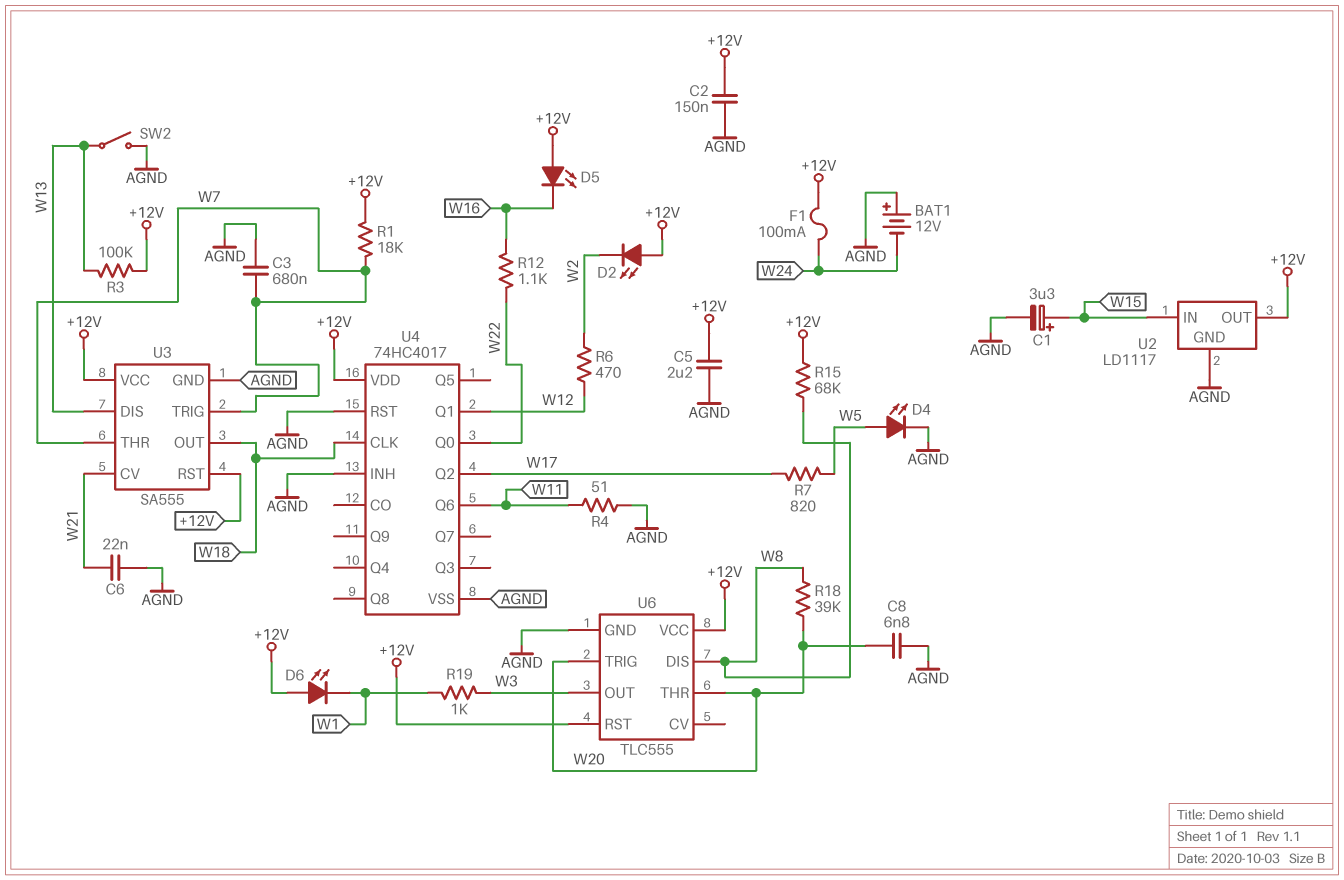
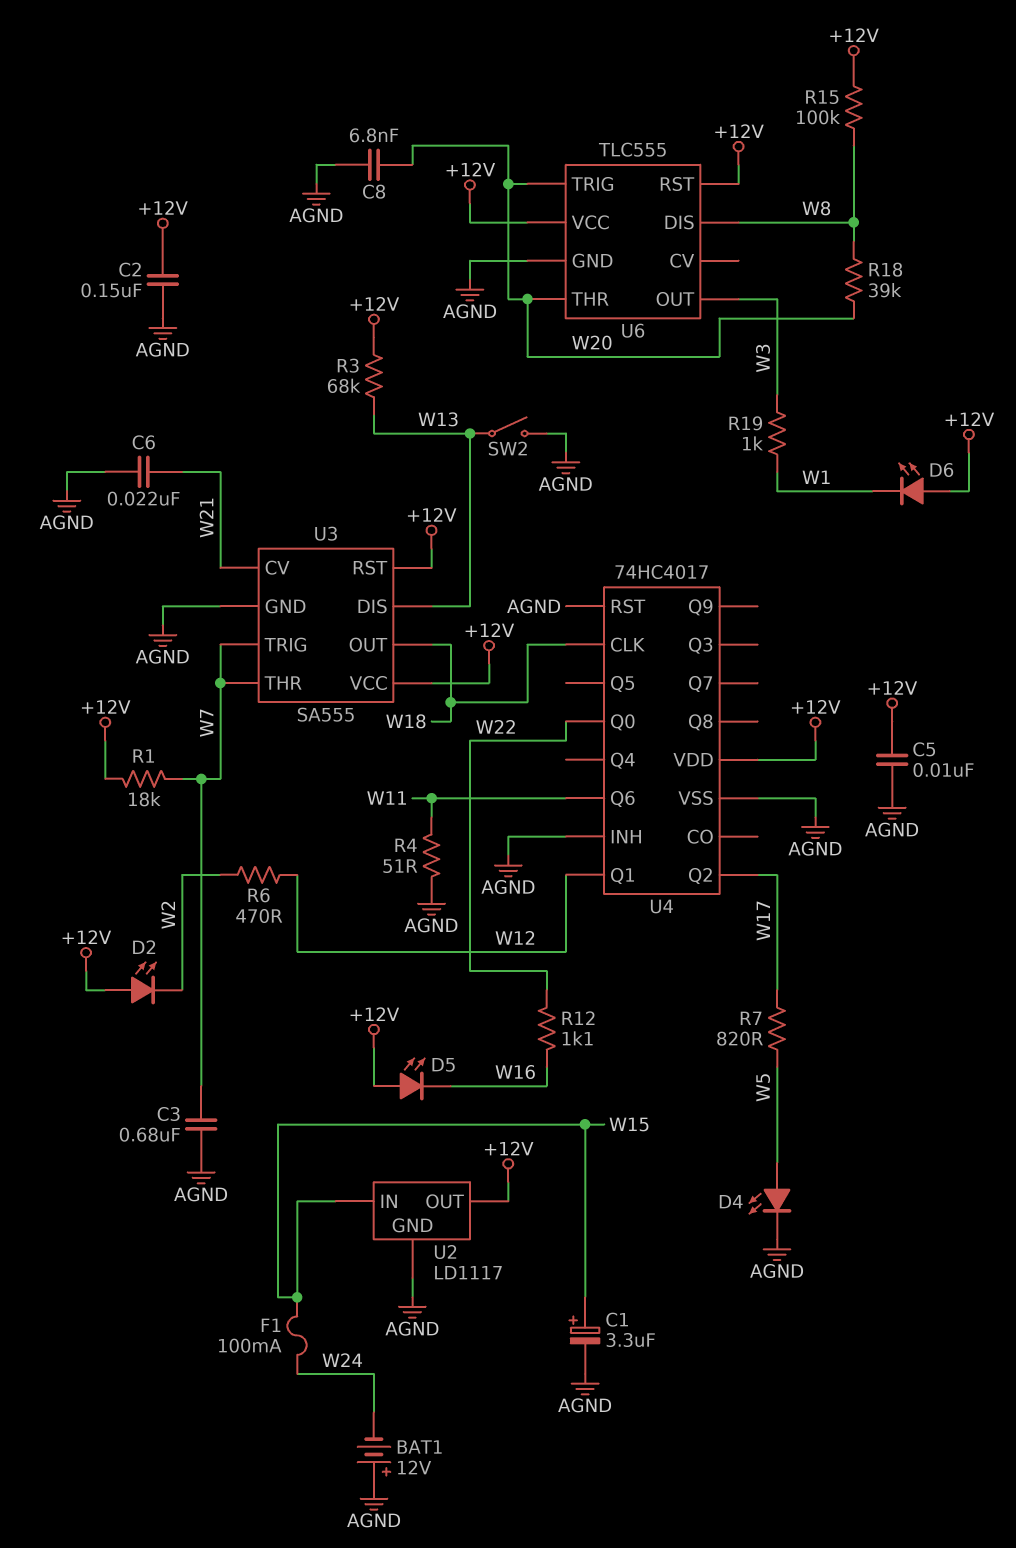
C5: 2.2uF (+12V, AGND) -> 10nF (+12V, AGND)
F1: 100mA (+12V, W24) -> 100mA (W15, W24)
R3: 100k (+12V, W13) -> 68k (+12V, W13)
R15: 68k (+12V, W8) -> 100k (+12V, W8)

